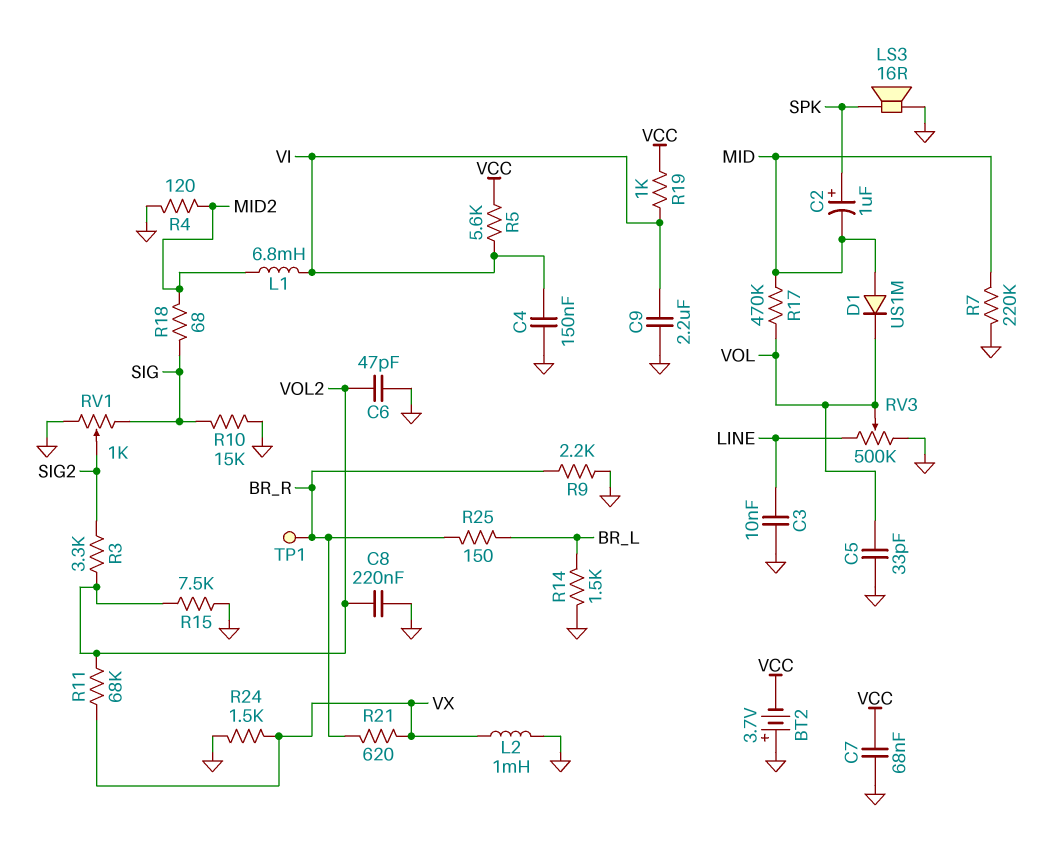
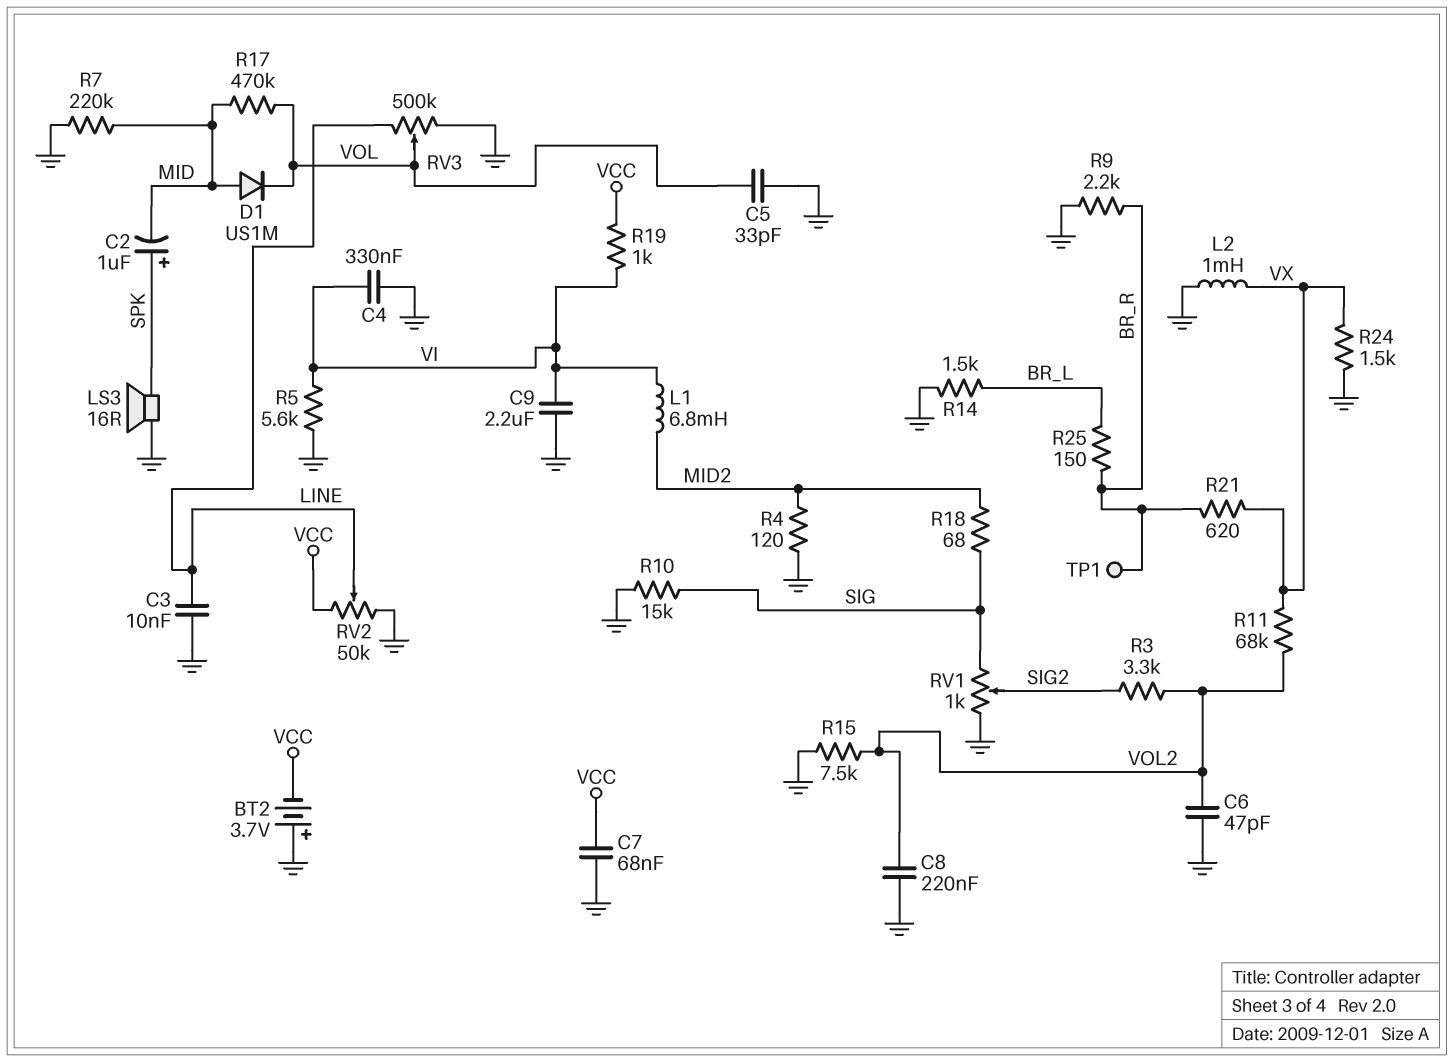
C4: 150nF (GND, VI) -> 330nF (GND, VI)
R5: 5.6k (VCC, VI) -> 5.6k (GND, VI)
RV2: none -> 50k (GND, VCC, wiper LINE)

